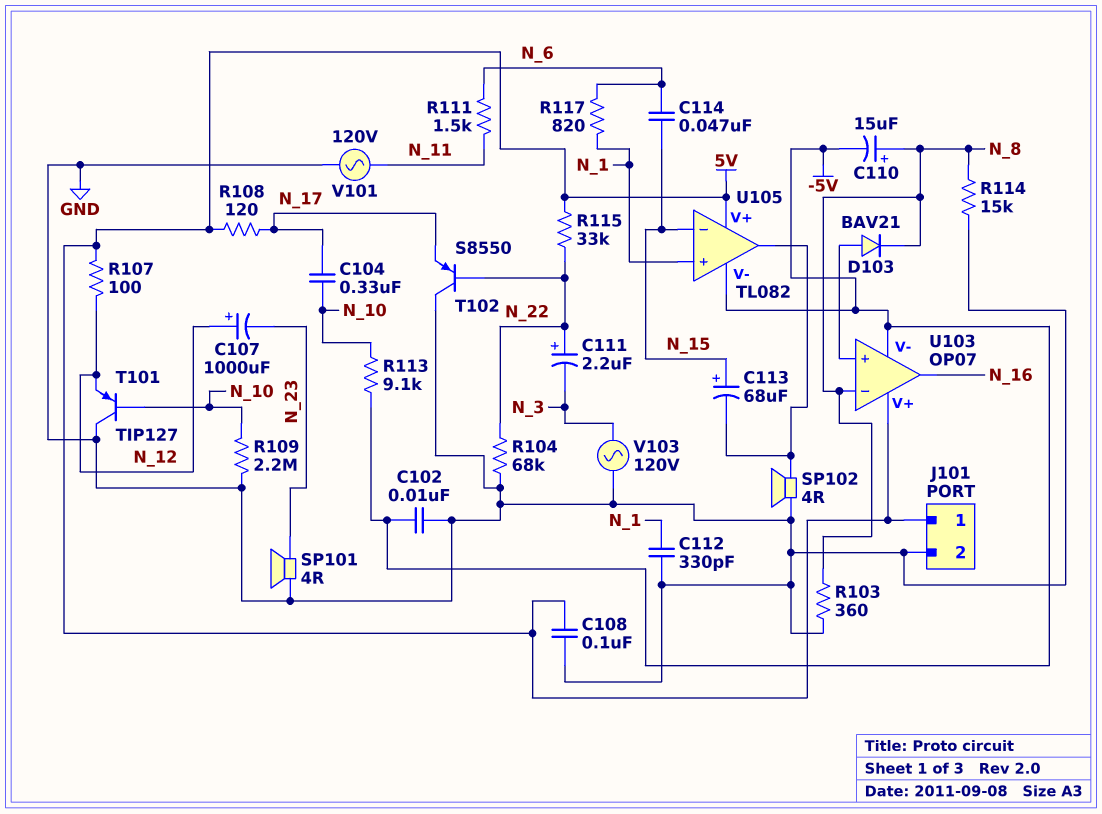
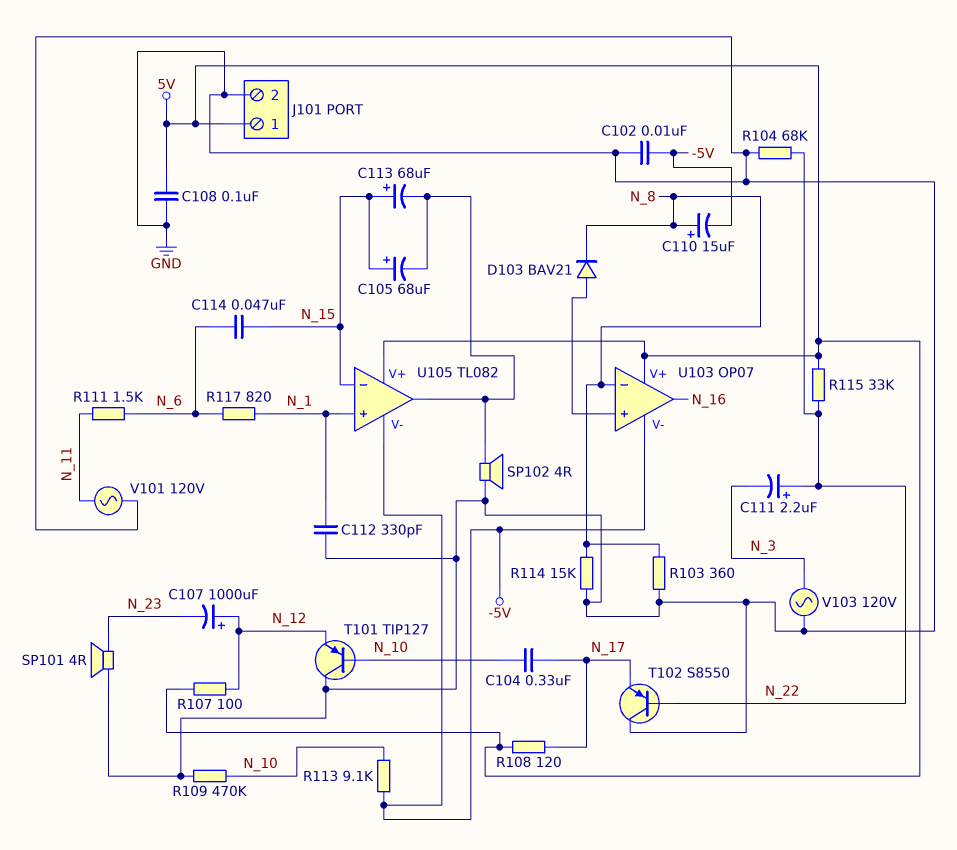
C105: none -> 68uF (plus N_15, minus U105/out)
R109: 2.2M (GND, N_10) -> 470k (GND, N_10)

